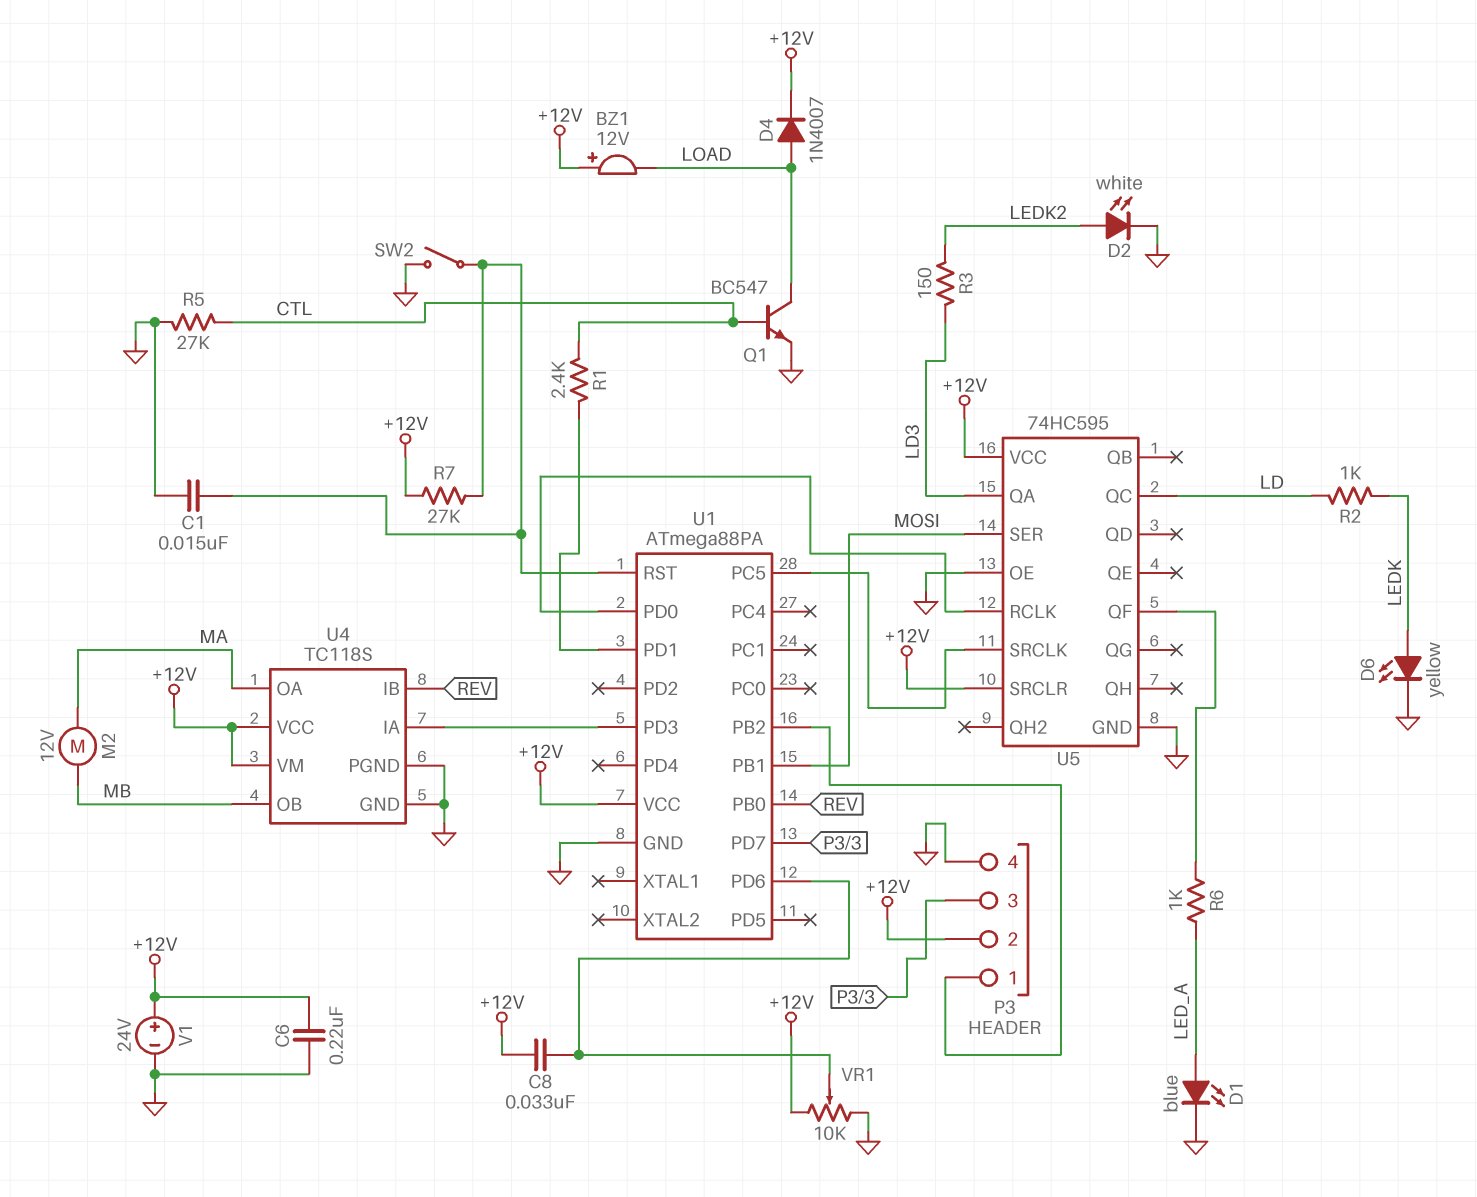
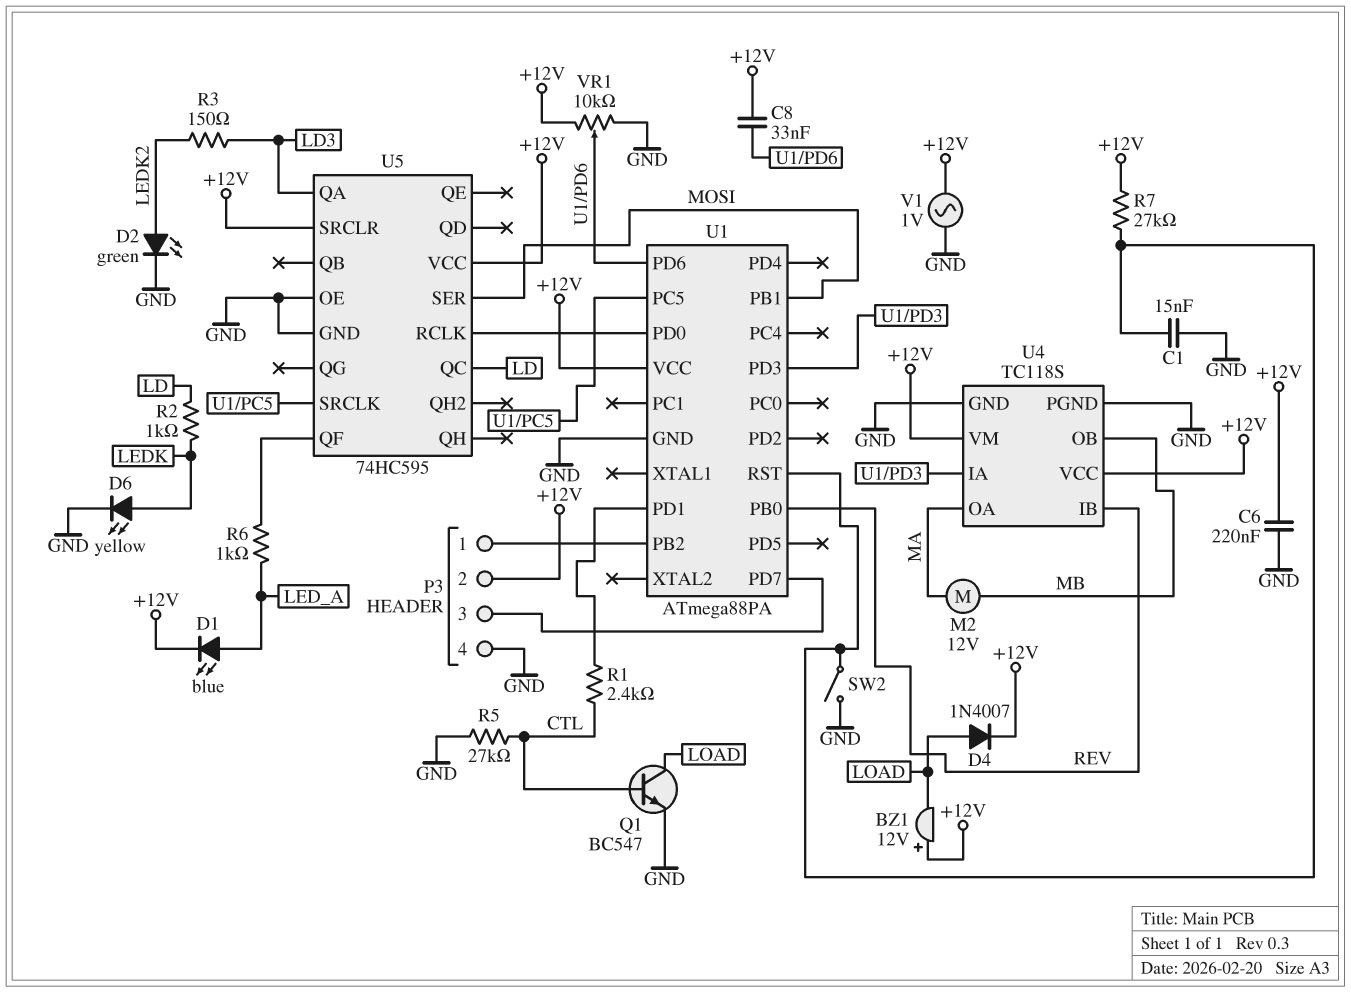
D1: LED blue (A LED_A, K GND) -> LED blue (A LED_A, K +12V)
D2: LED white (A LEDK2, K GND) -> LED green (A LEDK2, K GND)
V1: 24V (plus +12V, minus GND) -> AC 1V (+12V, GND)

